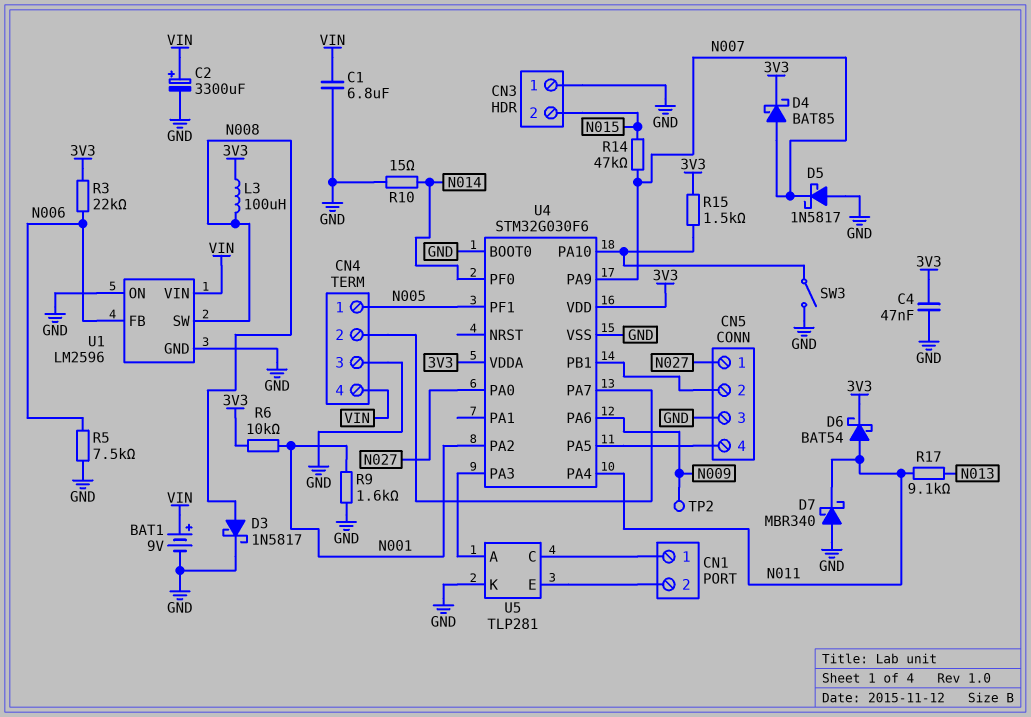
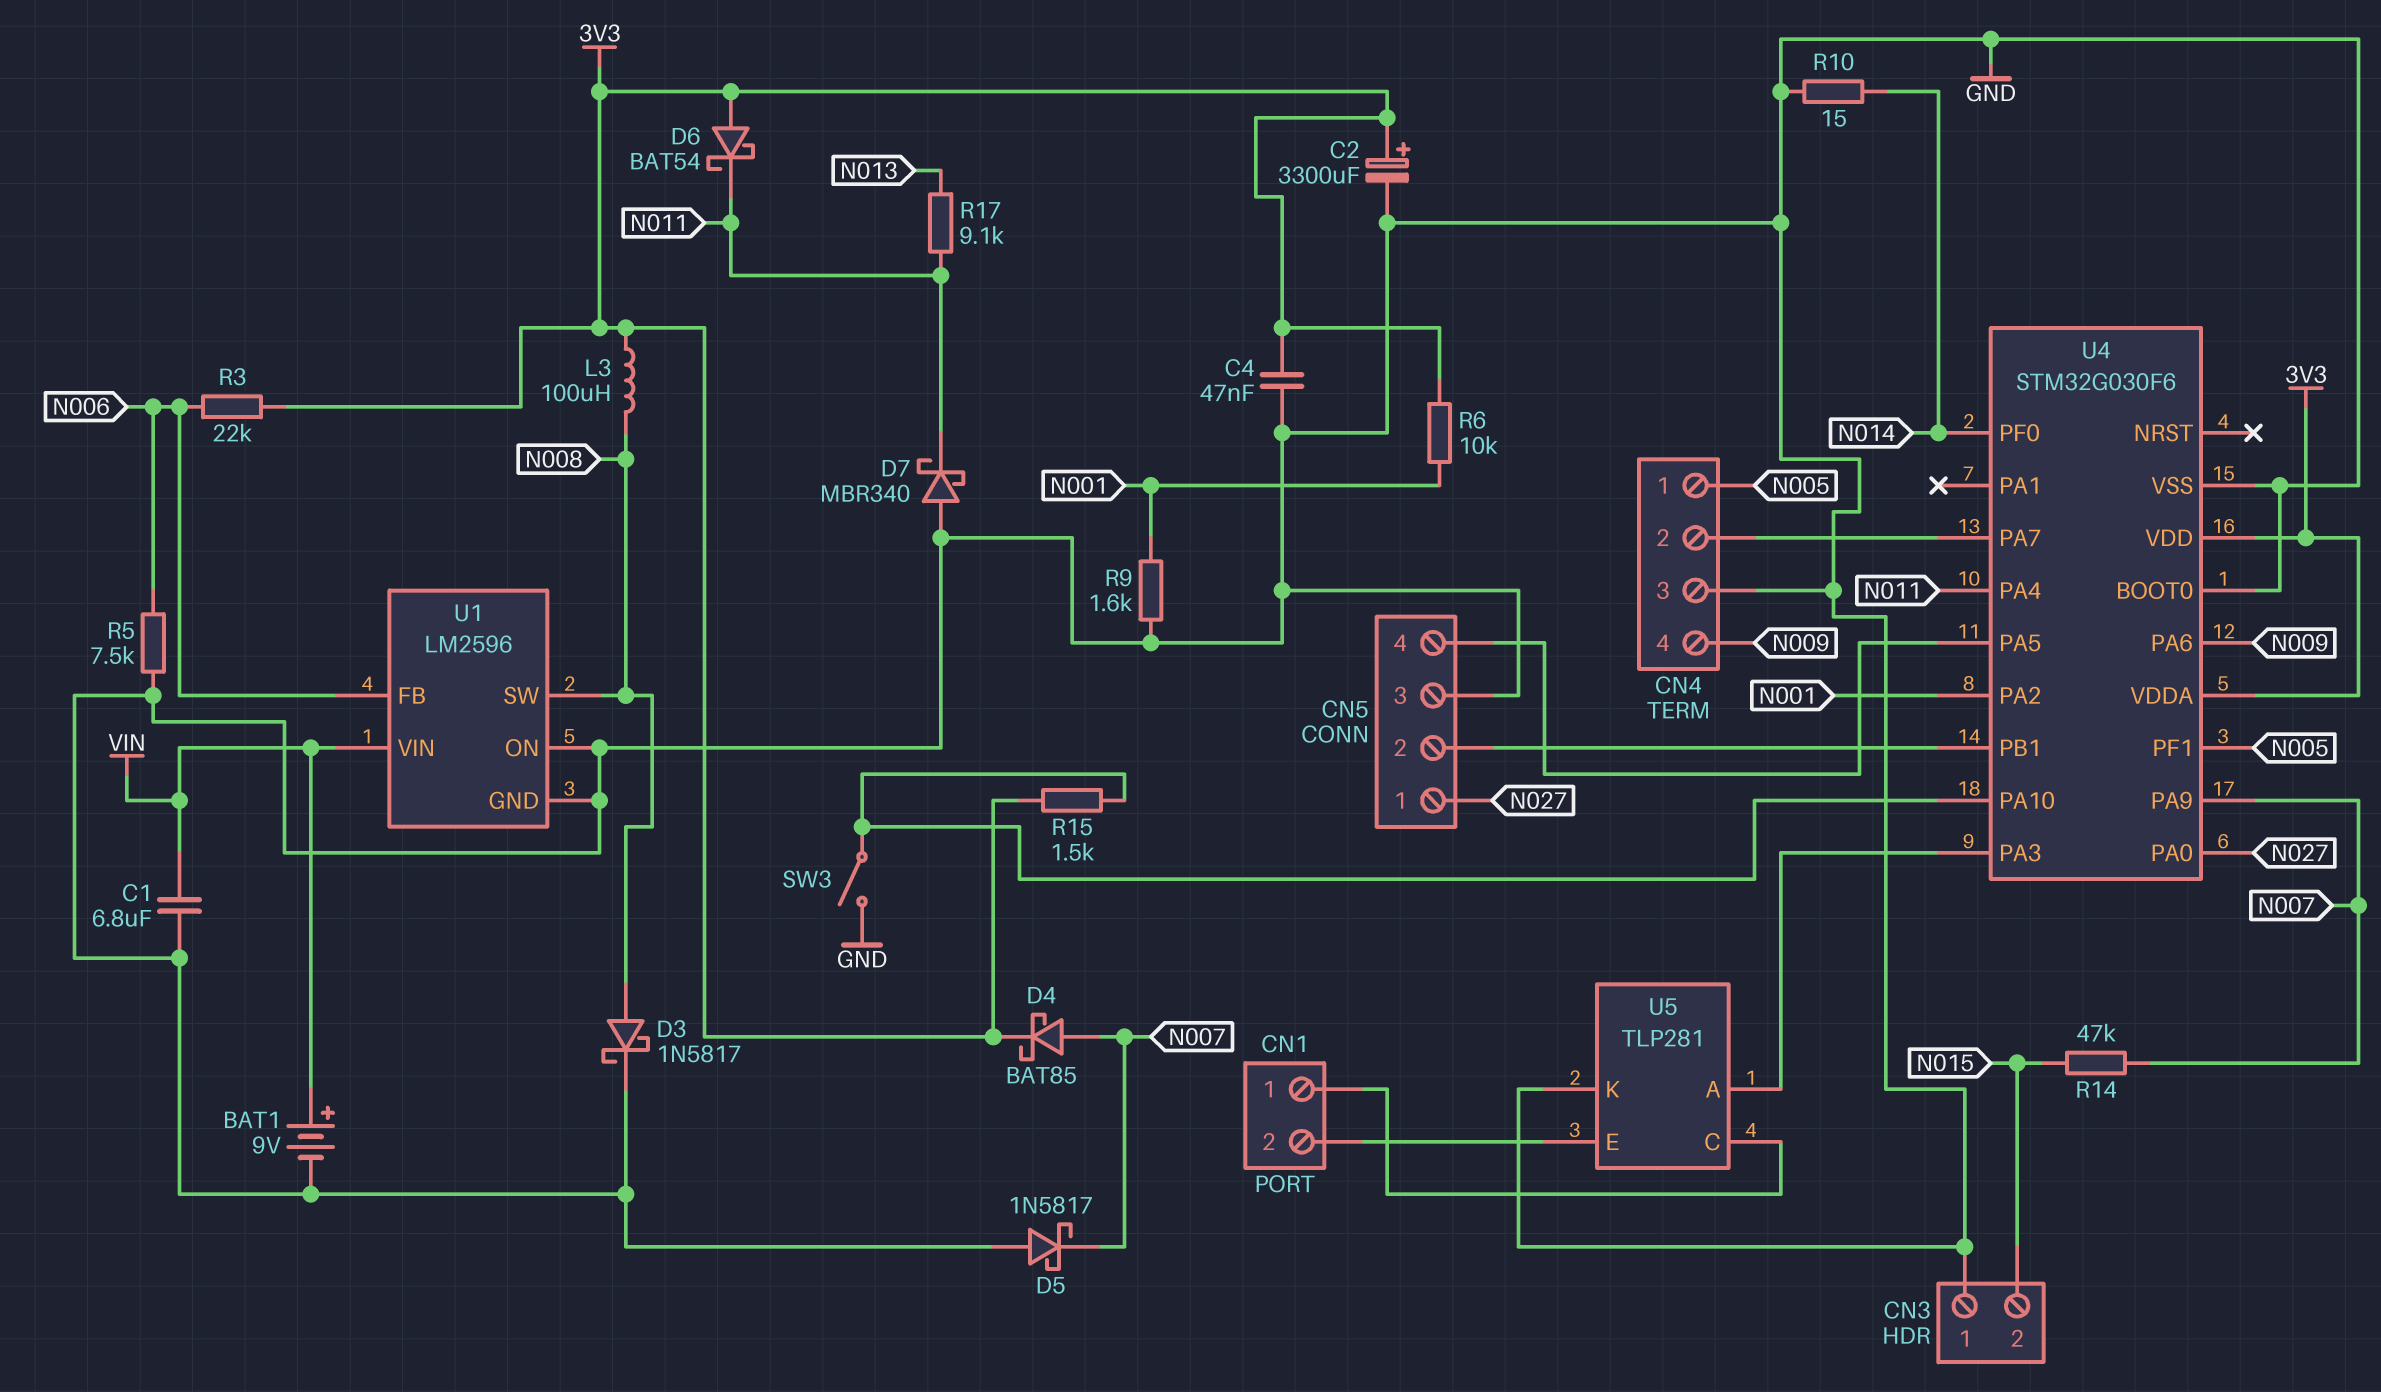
C2: 3300uF (plus VIN, minus GND) -> 3300uF (plus 3V3, minus GND)
CN4 pin 4: VIN -> N009
D6: schottky BAT54 (A N011, K 3V3) -> schottky BAT54 (A 3V3, K N011)
TP2: test point (N009) -> none

